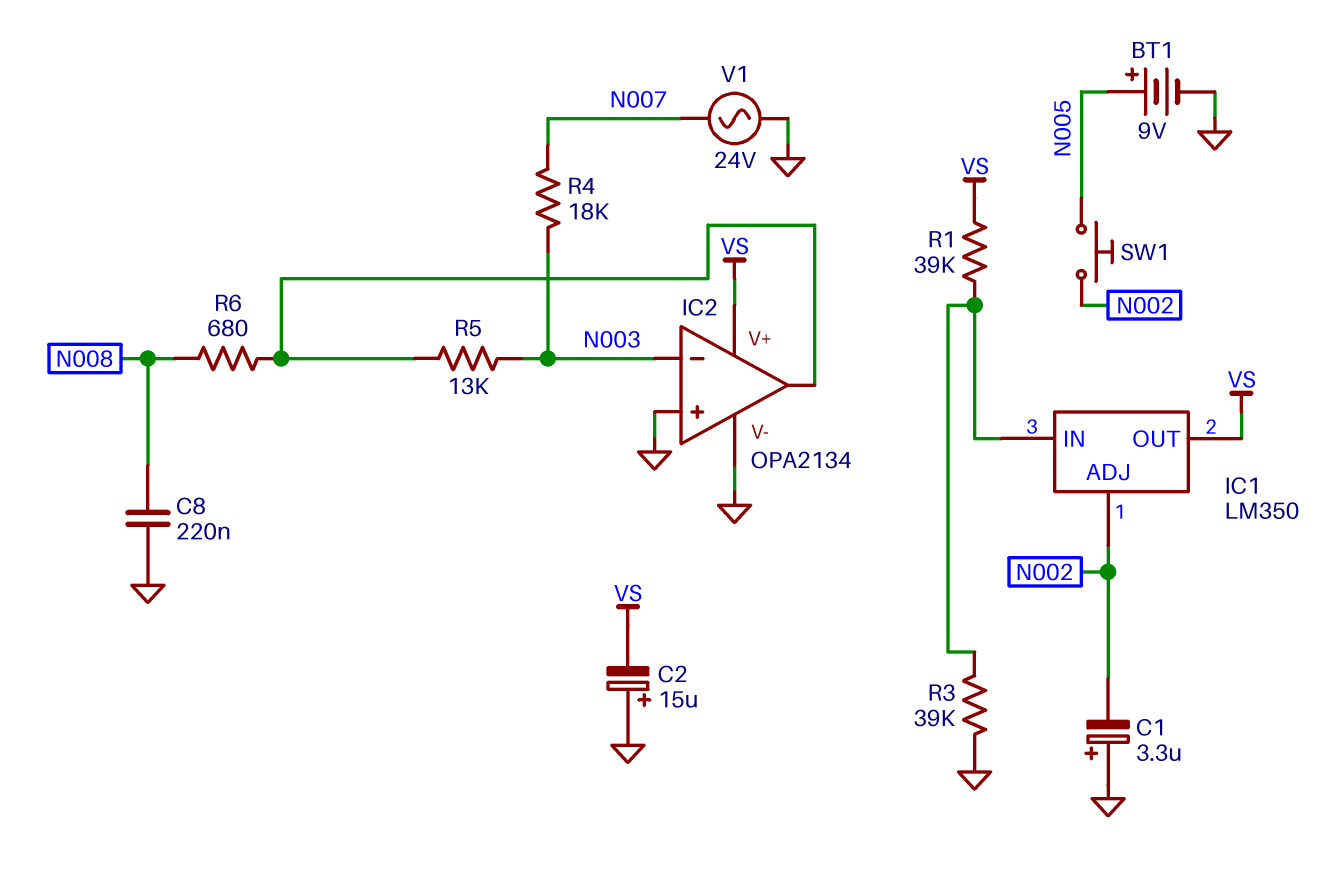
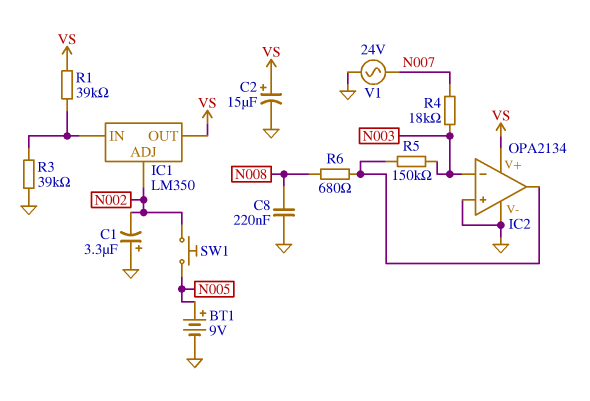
C2: 15uF (plus GND, minus VS) -> 15uF (plus VS, minus GND)
R5: 13k (IC2/out, N003) -> 150k (IC2/out, N003)

